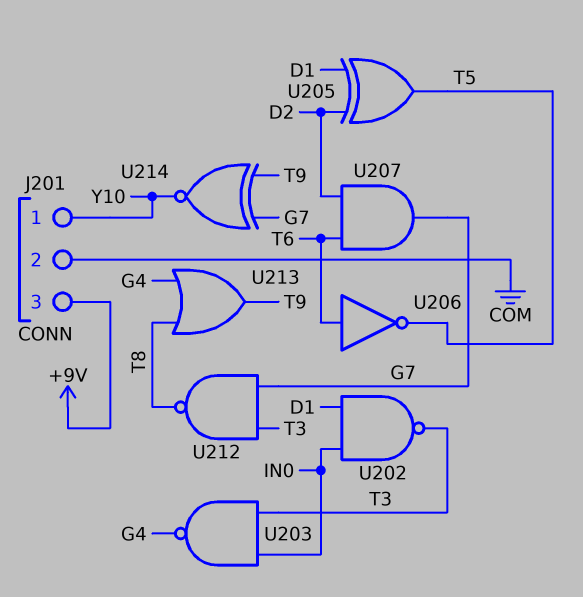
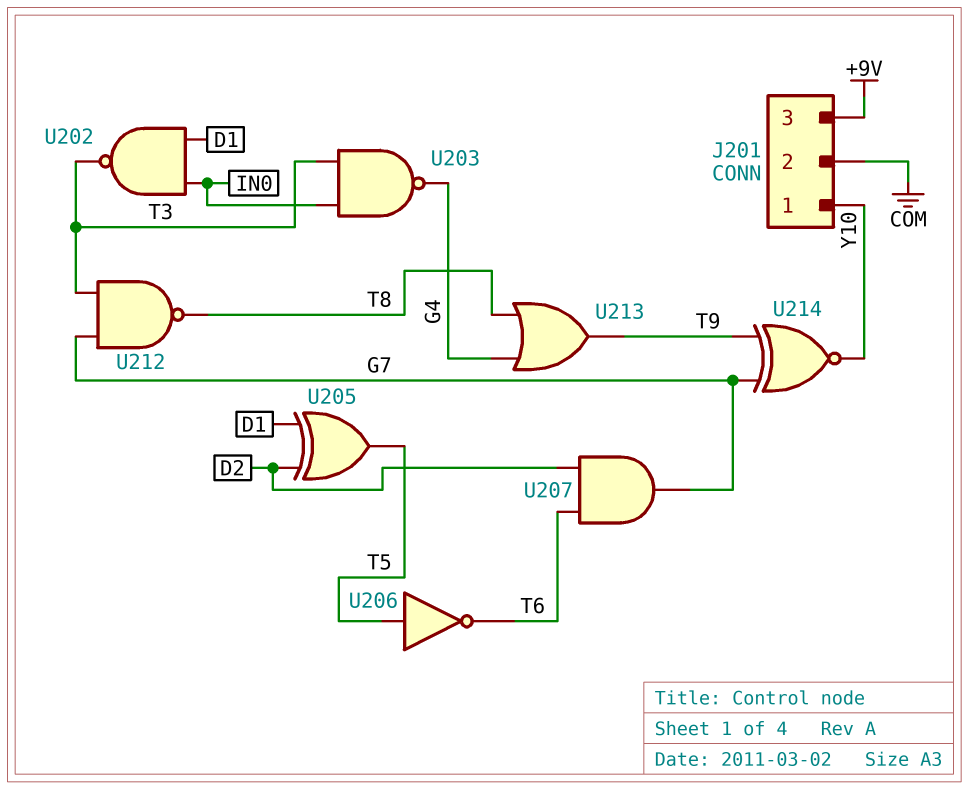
U206: NOT (in T6, out T5) -> NOT (in T5, out T6)

